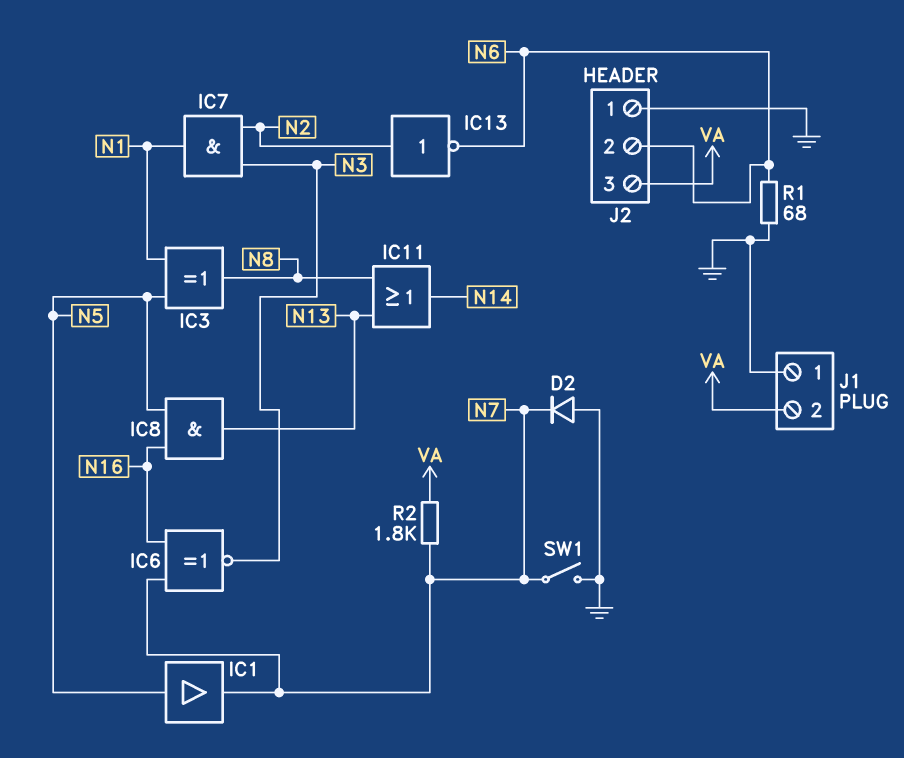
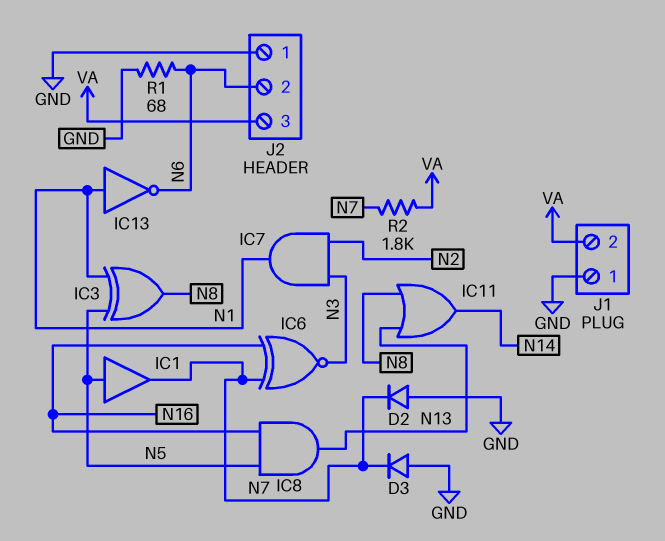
D3: none -> diode (A GND, K N7)
IC13: NOT (in N2, out N6) -> NOT (in N1, out N6)
SW1: switch (GND, N7) -> none

